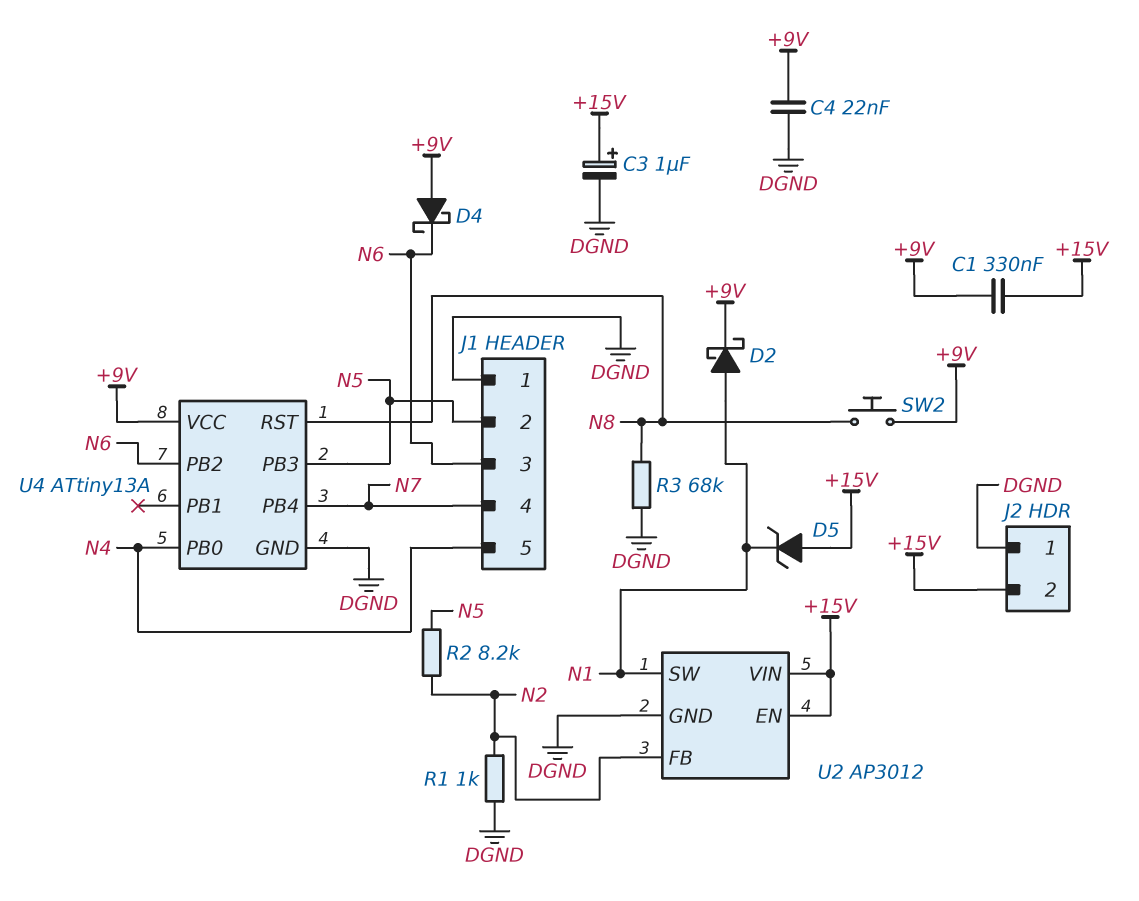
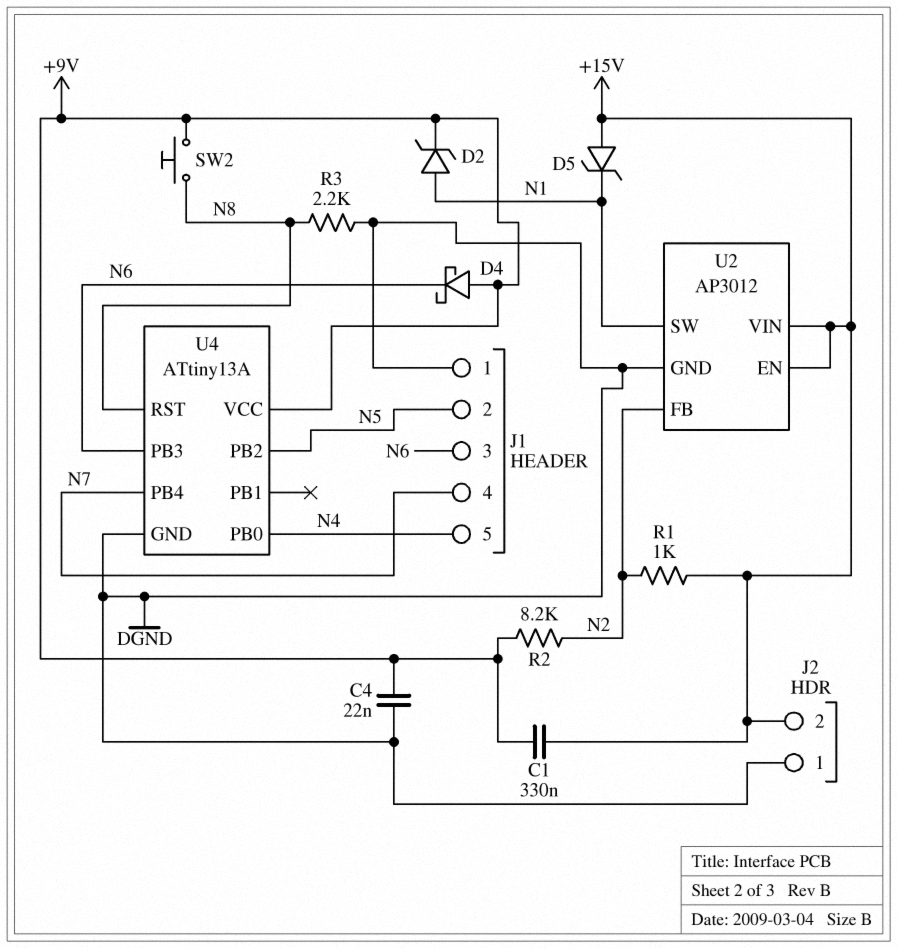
C3: 1uF (plus +15V, minus DGND) -> none
D2: schottky (A N1, K +9V) -> zener (A N1, K +9V)
R1: 1k (DGND, N2) -> 1k (+15V, N2)
R2: 8.2k (N2, N5) -> 8.2k (+9V, N2)
R3: 68k (DGND, N8) -> 2.2k (DGND, N8)
U4 pin PB2: N6 -> N5
U4 pin PB3: N5 -> N6

